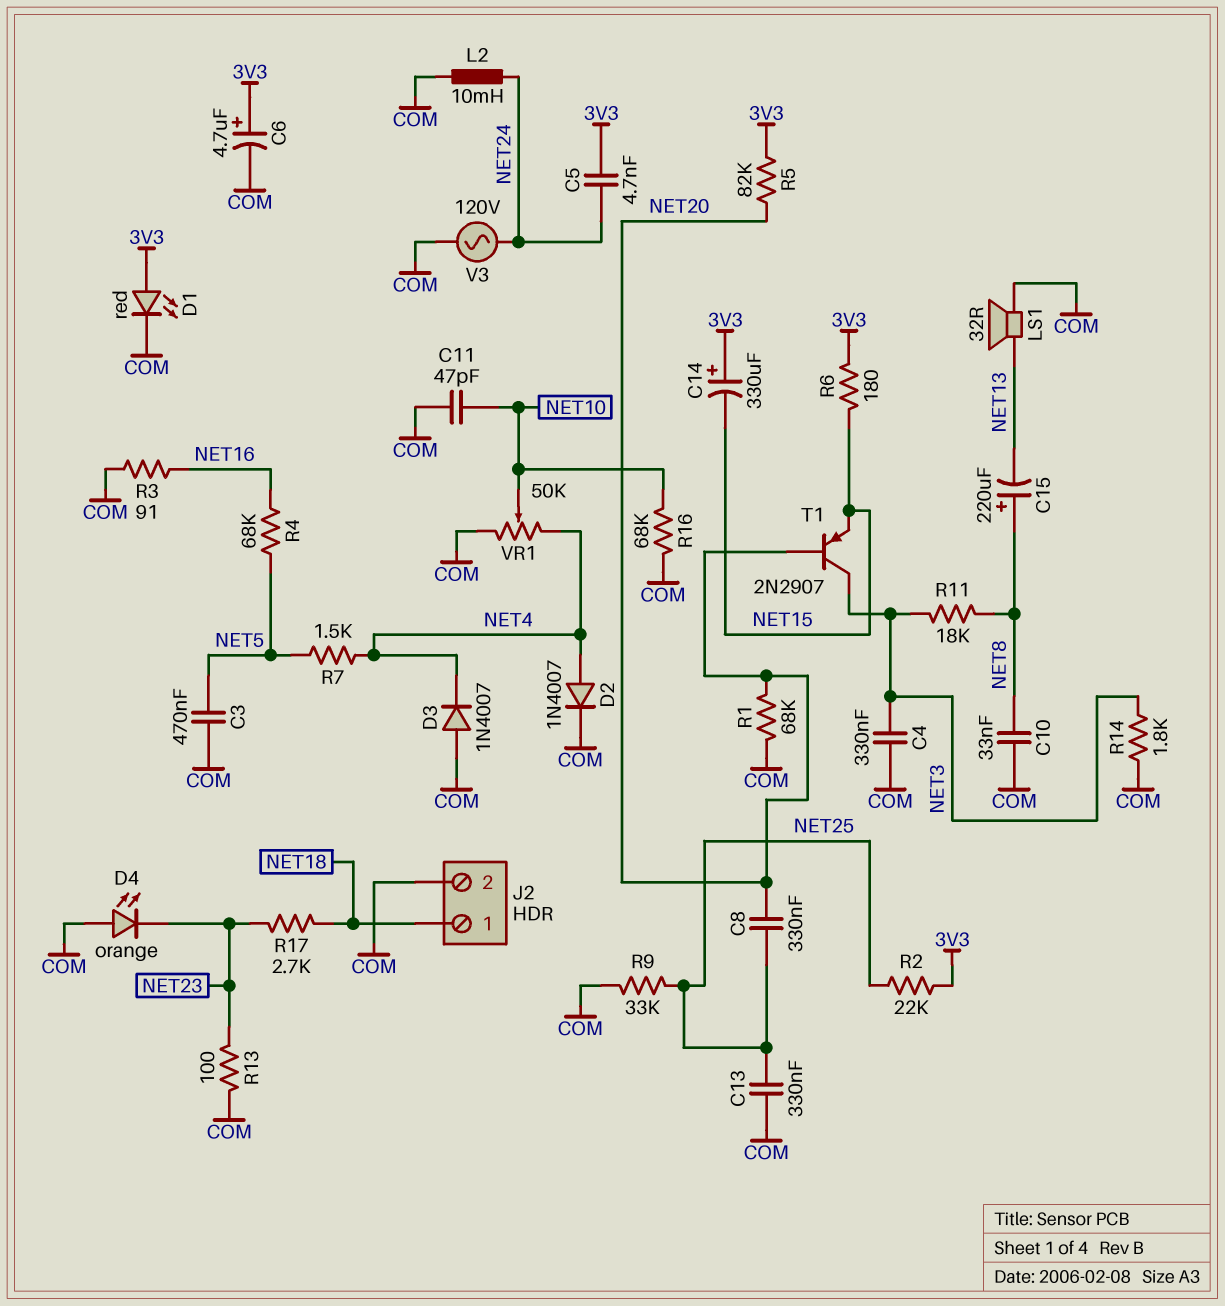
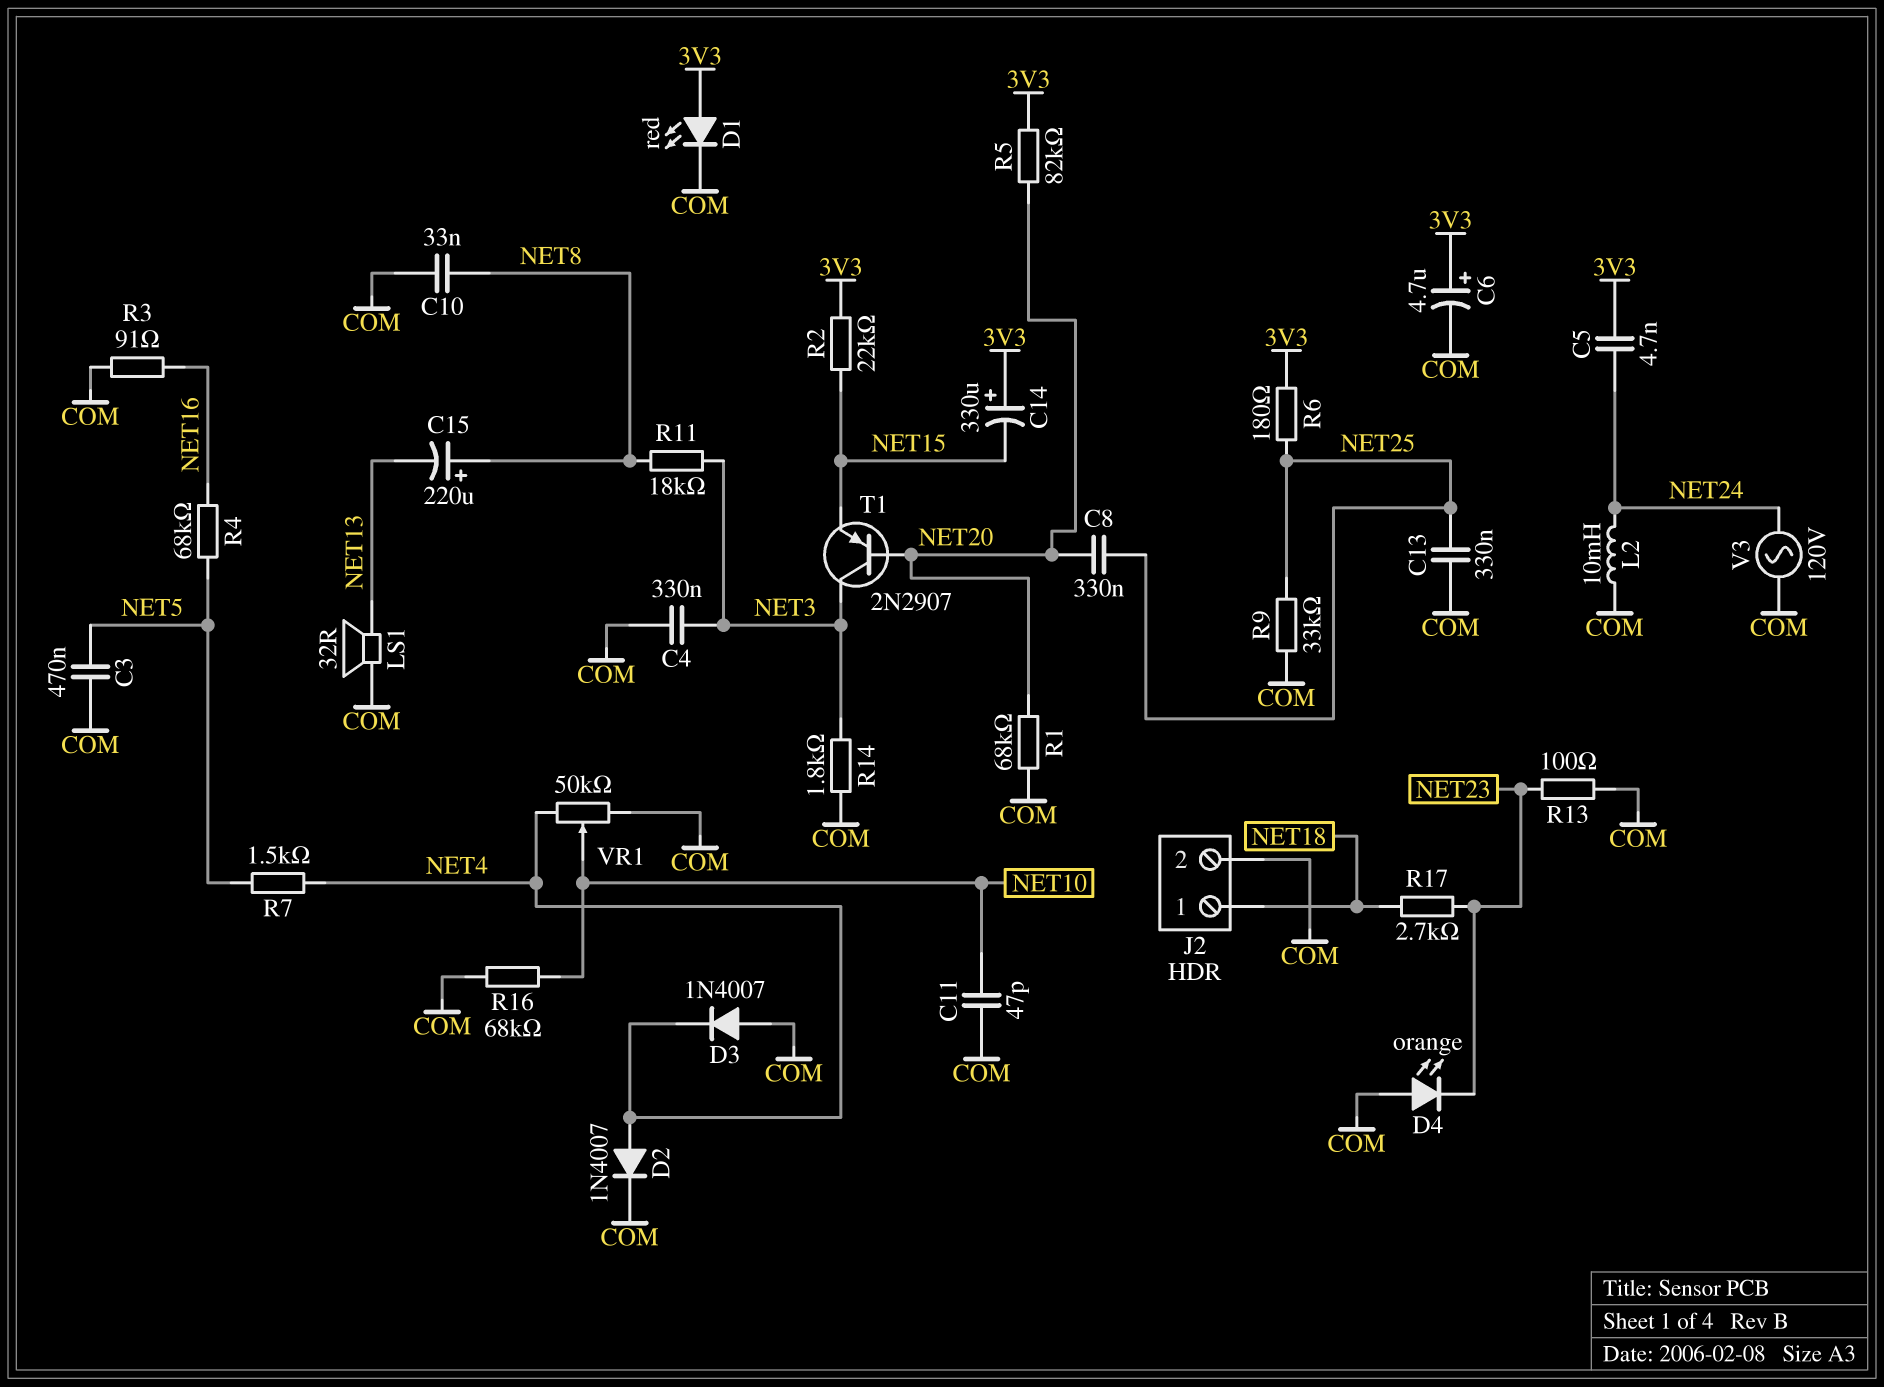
R2: 22k (3V3, NET25) -> 22k (3V3, NET15)
R6: 180 (3V3, NET15) -> 180 (3V3, NET25)

